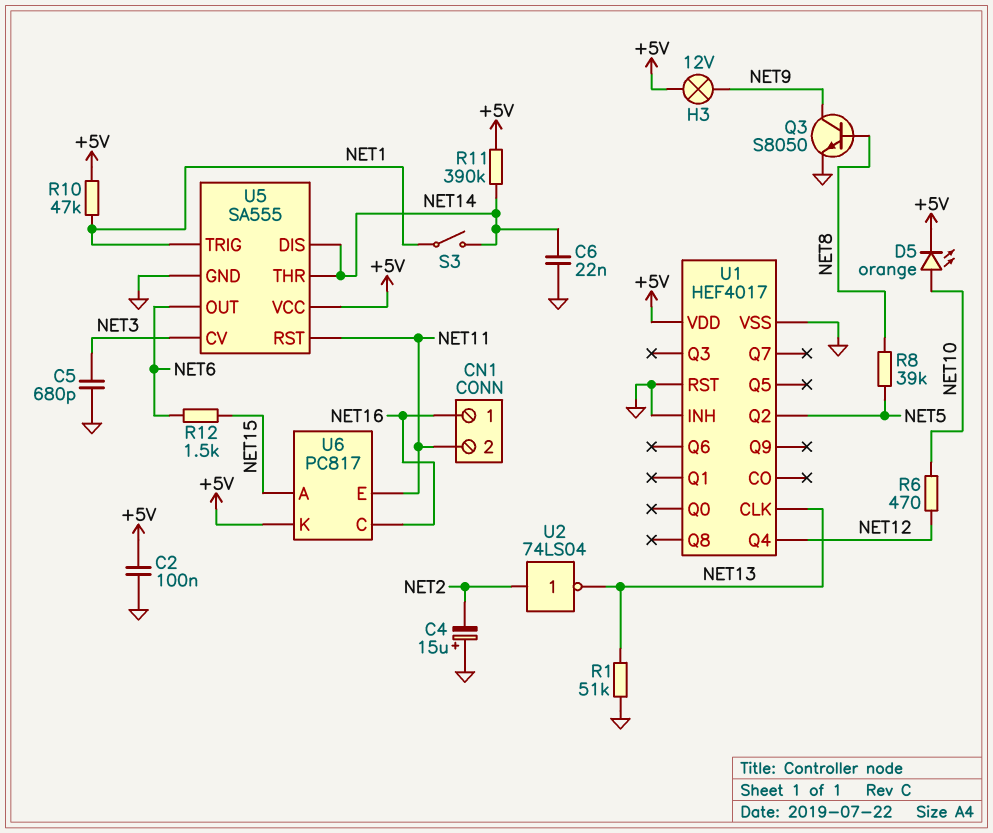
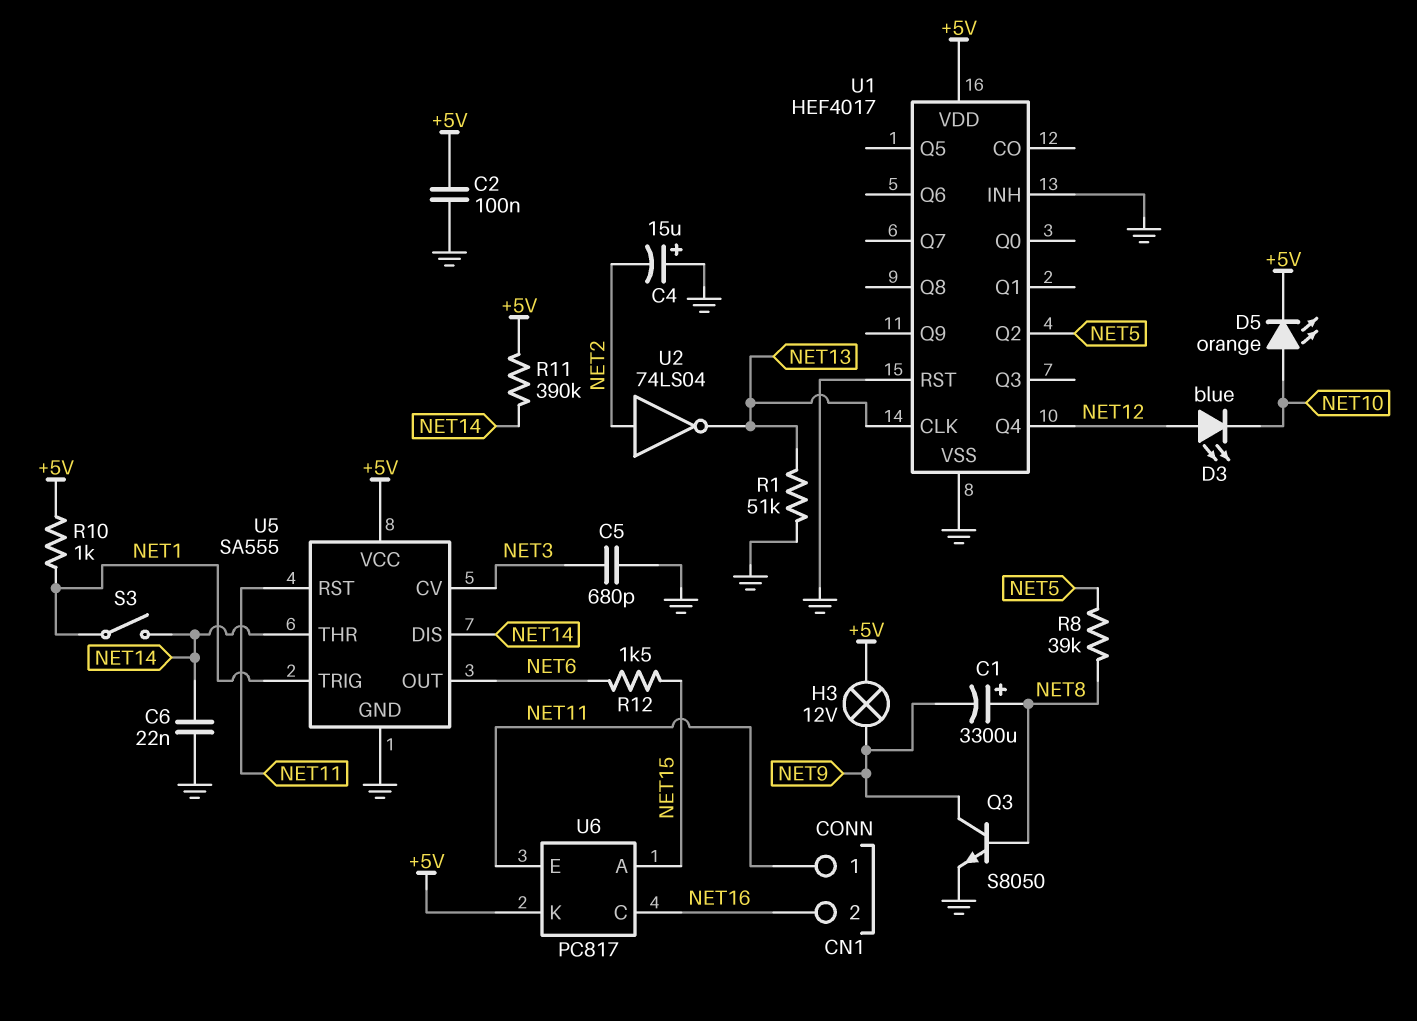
C1: none -> 3300uF (plus NET8, minus NET9)
CN1 pin 1: NET16 -> NET11
CN1 pin 2: NET11 -> NET16
D3: none -> LED blue (A NET12, K NET10)
R6: 470 (NET10, NET12) -> none
R10: 47k (+5V, NET1) -> 1k (+5V, NET1)

